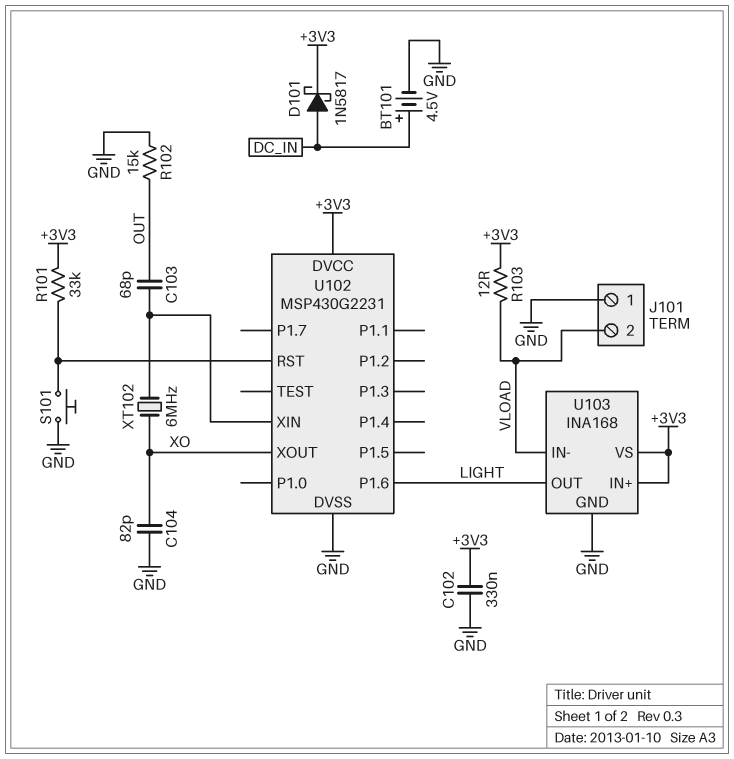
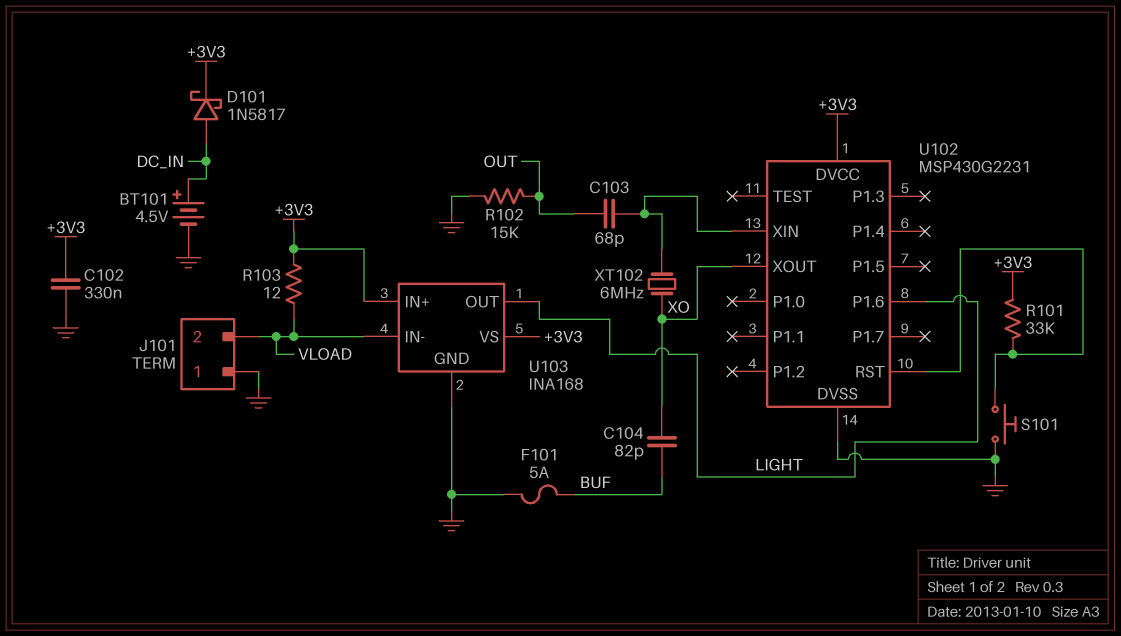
C104: 82pF (GND, XO) -> 82pF (BUF, XO)
F101: none -> 5A (BUF, GND)

